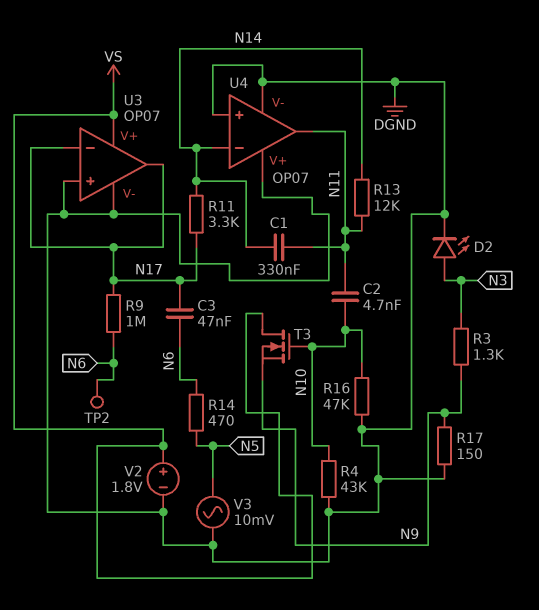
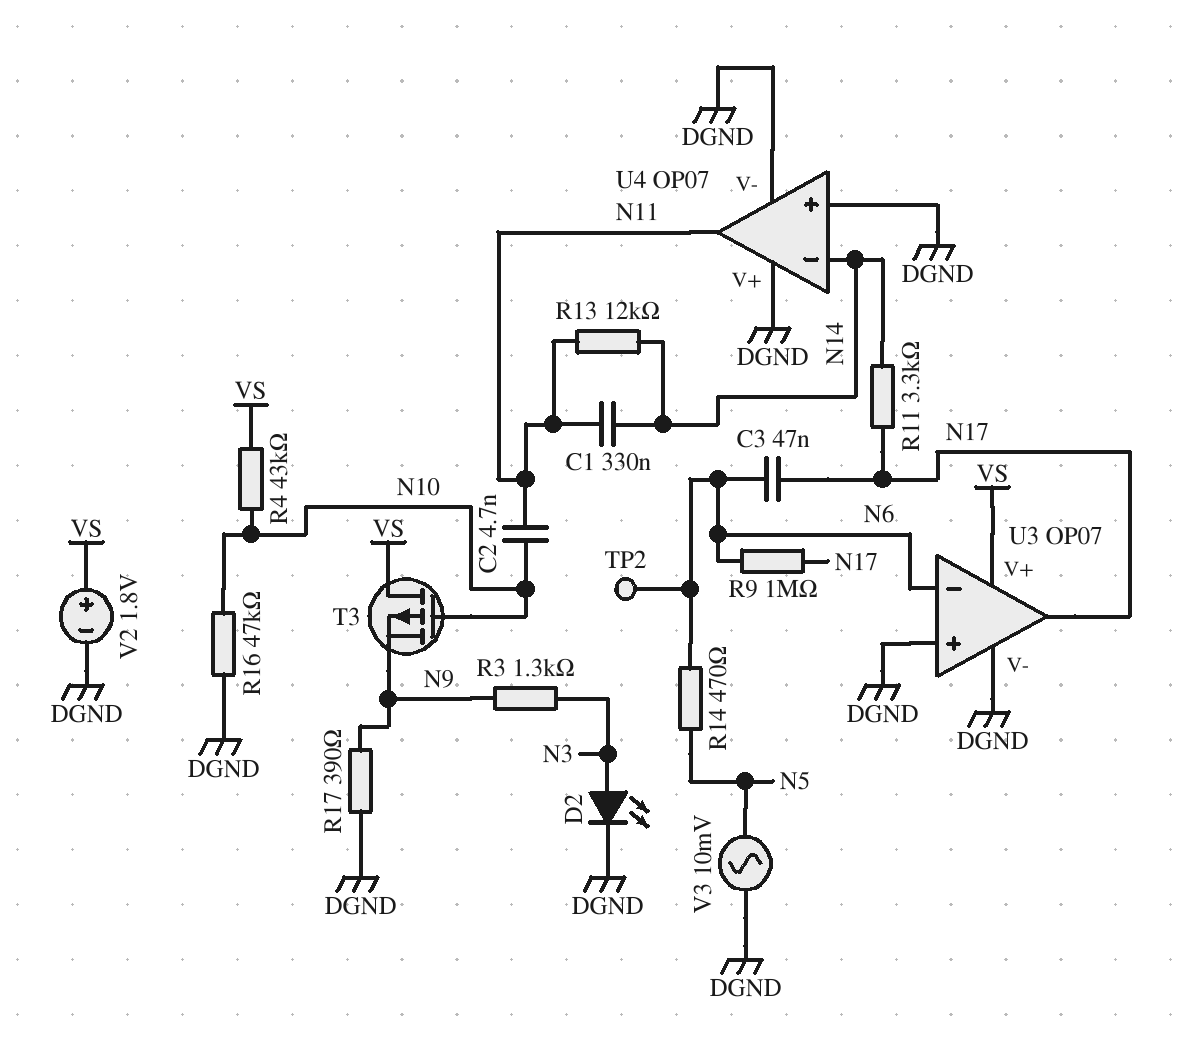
R4: 43k (DGND, N10) -> 43k (N10, VS)
R17: 150 (DGND, N9) -> 390 (DGND, N9)
T3: NMOS (G N10, D VS, S N9) -> PMOS (G N10, D VS, S N9)
U3 pin in-: N17 -> N6

